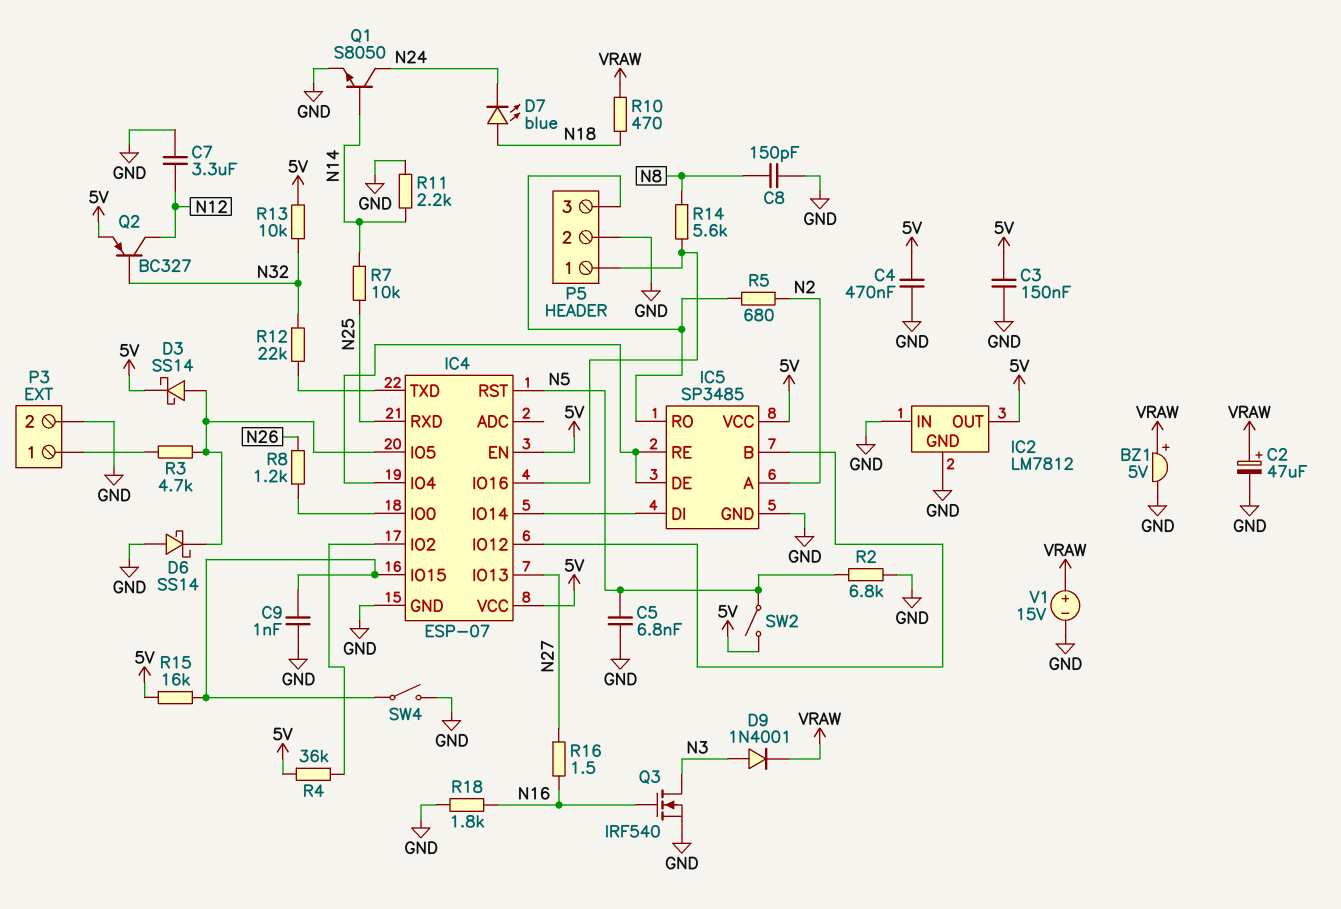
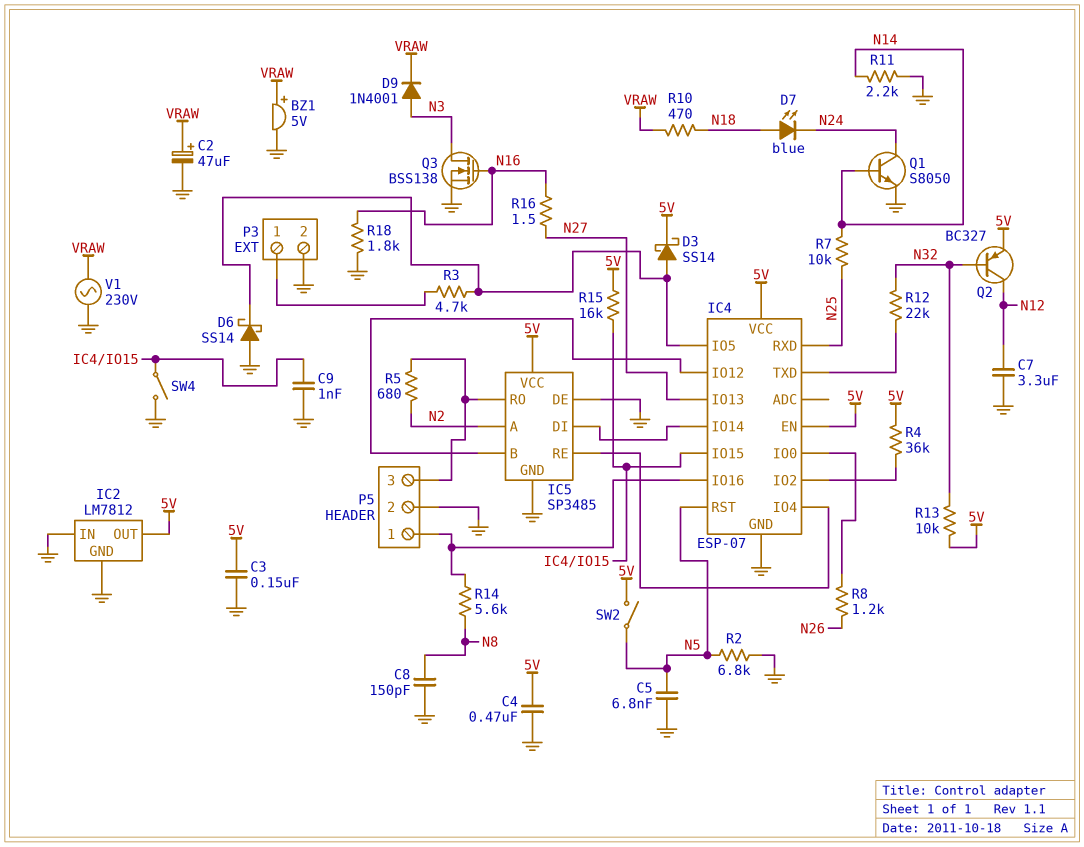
IC5 pin DE: IC4/IO4 -> GND
Q3: NMOS IRF540 (G N16, D N3, S GND) -> NMOS BSS138 (G N16, D N3, S GND)
V1: 15V (plus VRAW, minus GND) -> AC 230V (GND, VRAW)

